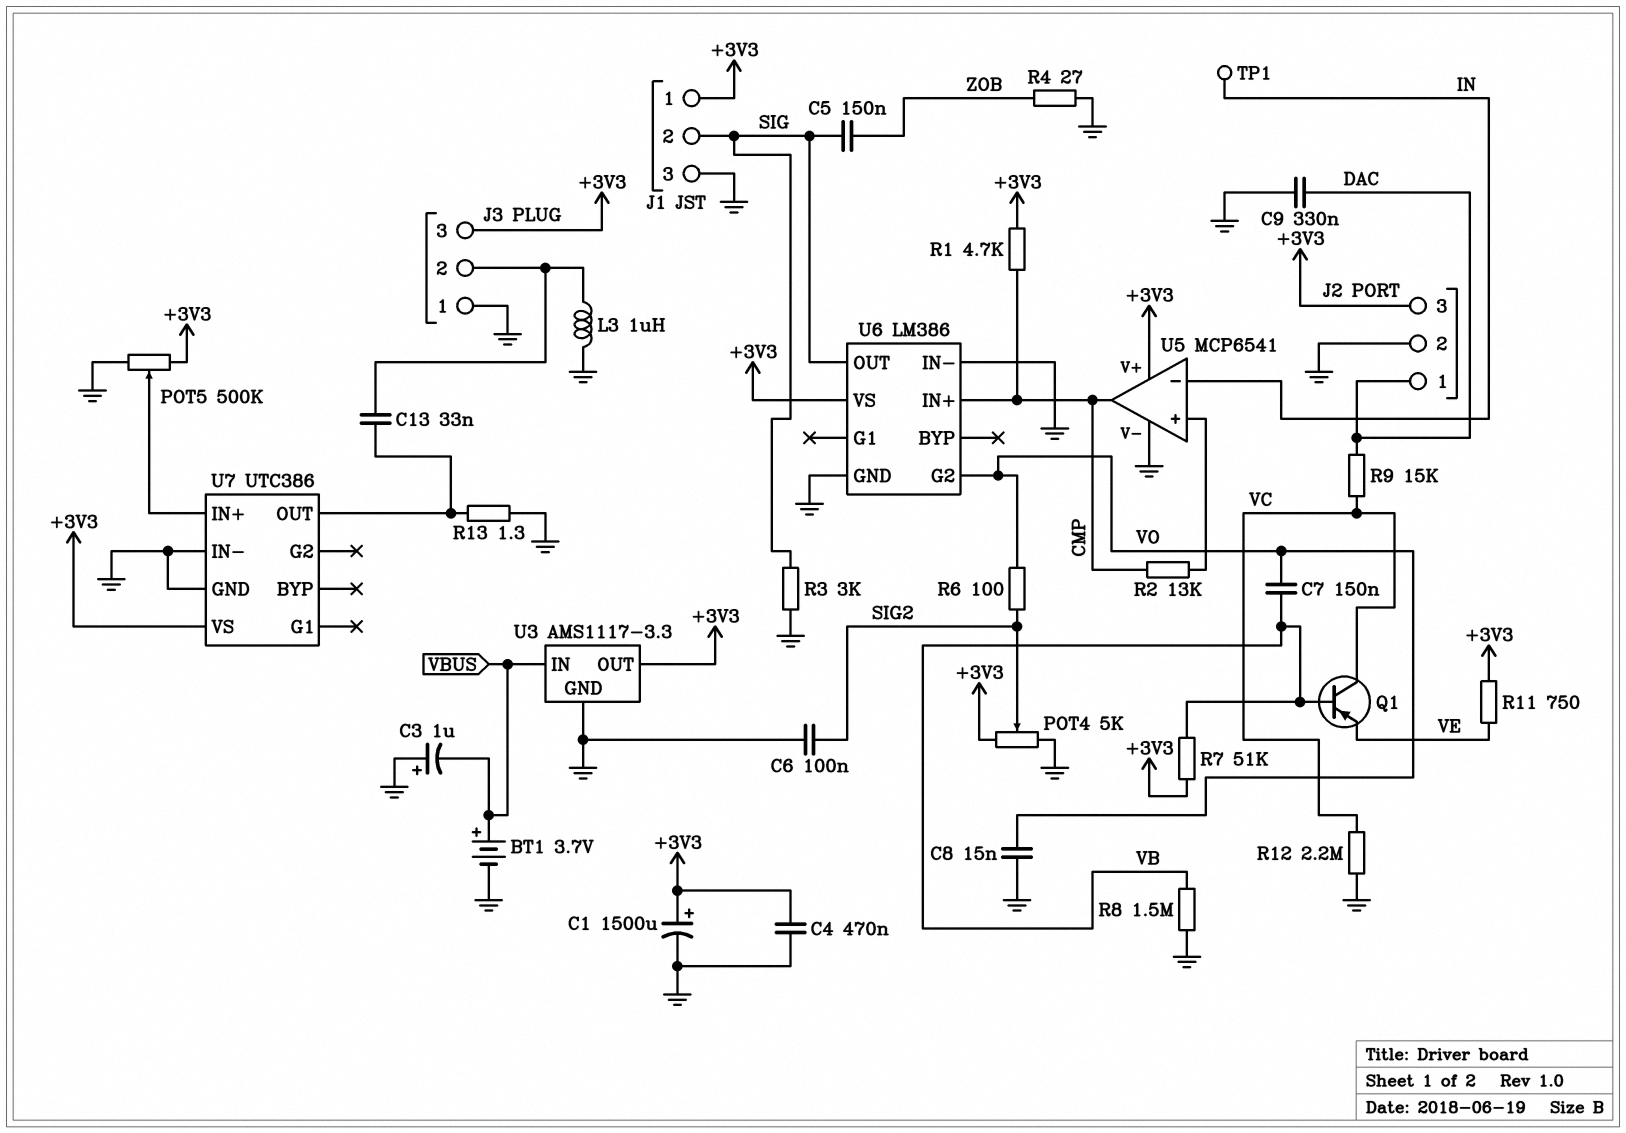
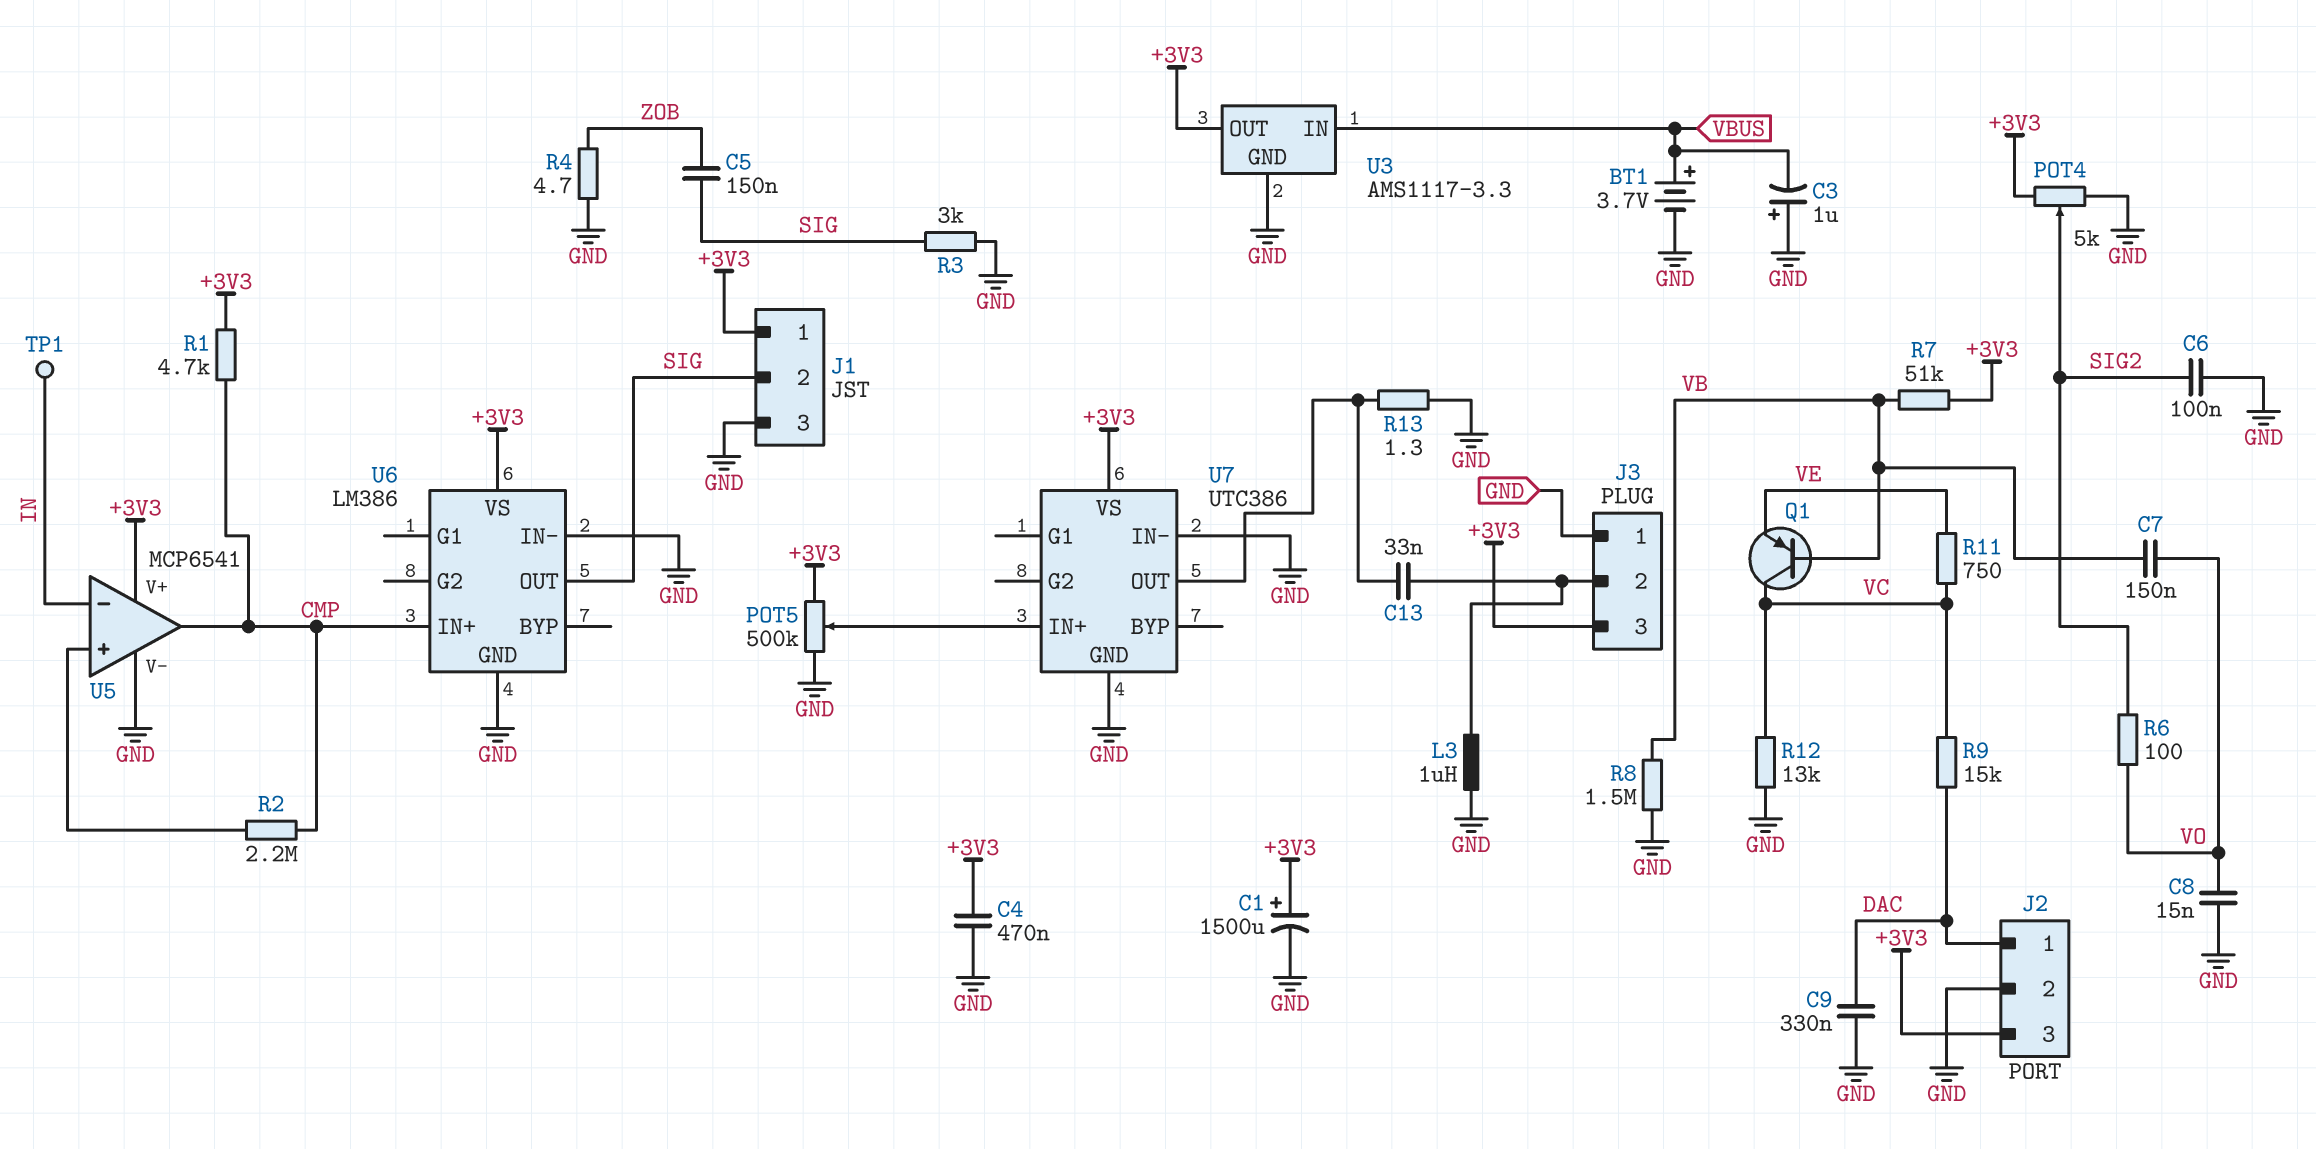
R2: 13k (CMP, U5/in+) -> 2.2M (CMP, U5/in+)
R4: 27 (GND, ZOB) -> 4.7 (GND, ZOB)
R11: 750 (+3V3, VE) -> 750 (VC, VE)
R12: 2.2M (GND, VC) -> 13k (GND, VC)
U6 pin G2: VO -> none

